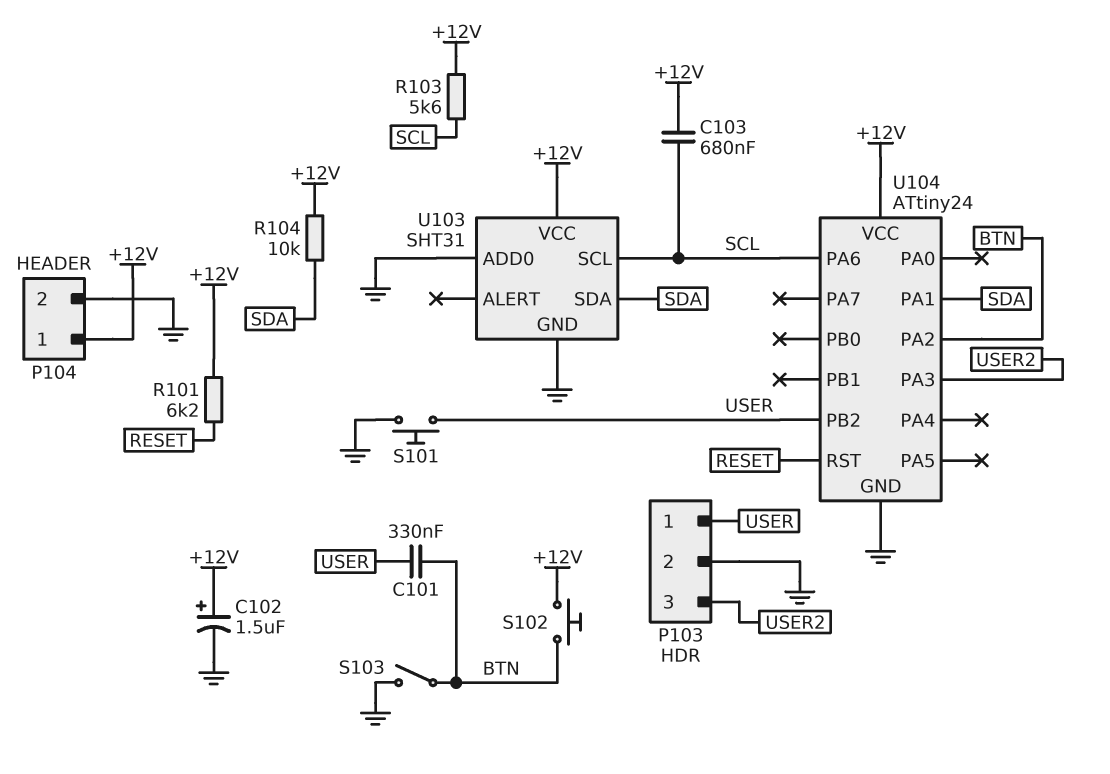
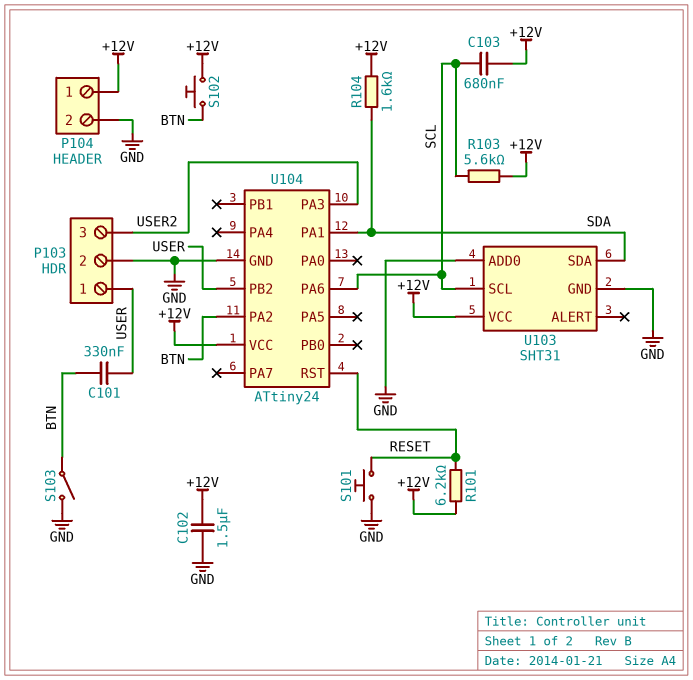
C102: 1.5uF (plus +12V, minus GND) -> 1.5uF (+12V, GND)
R104: 10k (+12V, SDA) -> 1.6k (+12V, SDA)
S101: button (GND, USER) -> button (GND, RESET)

